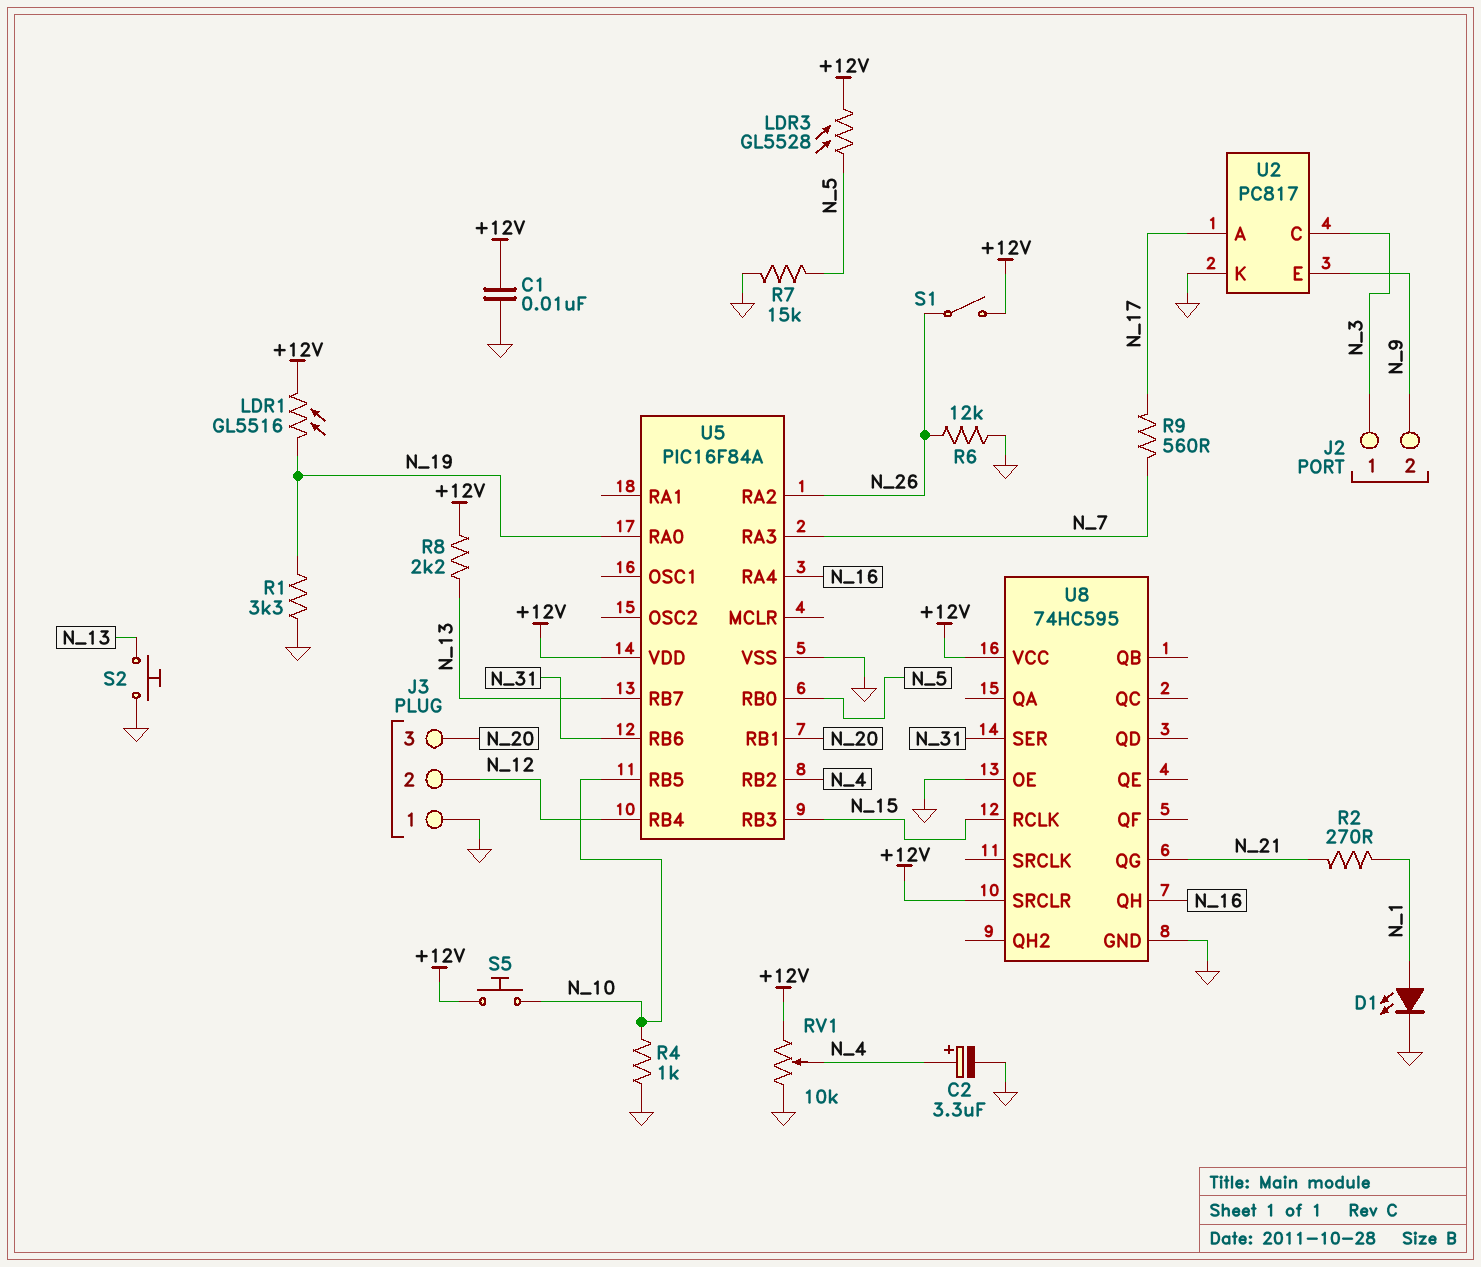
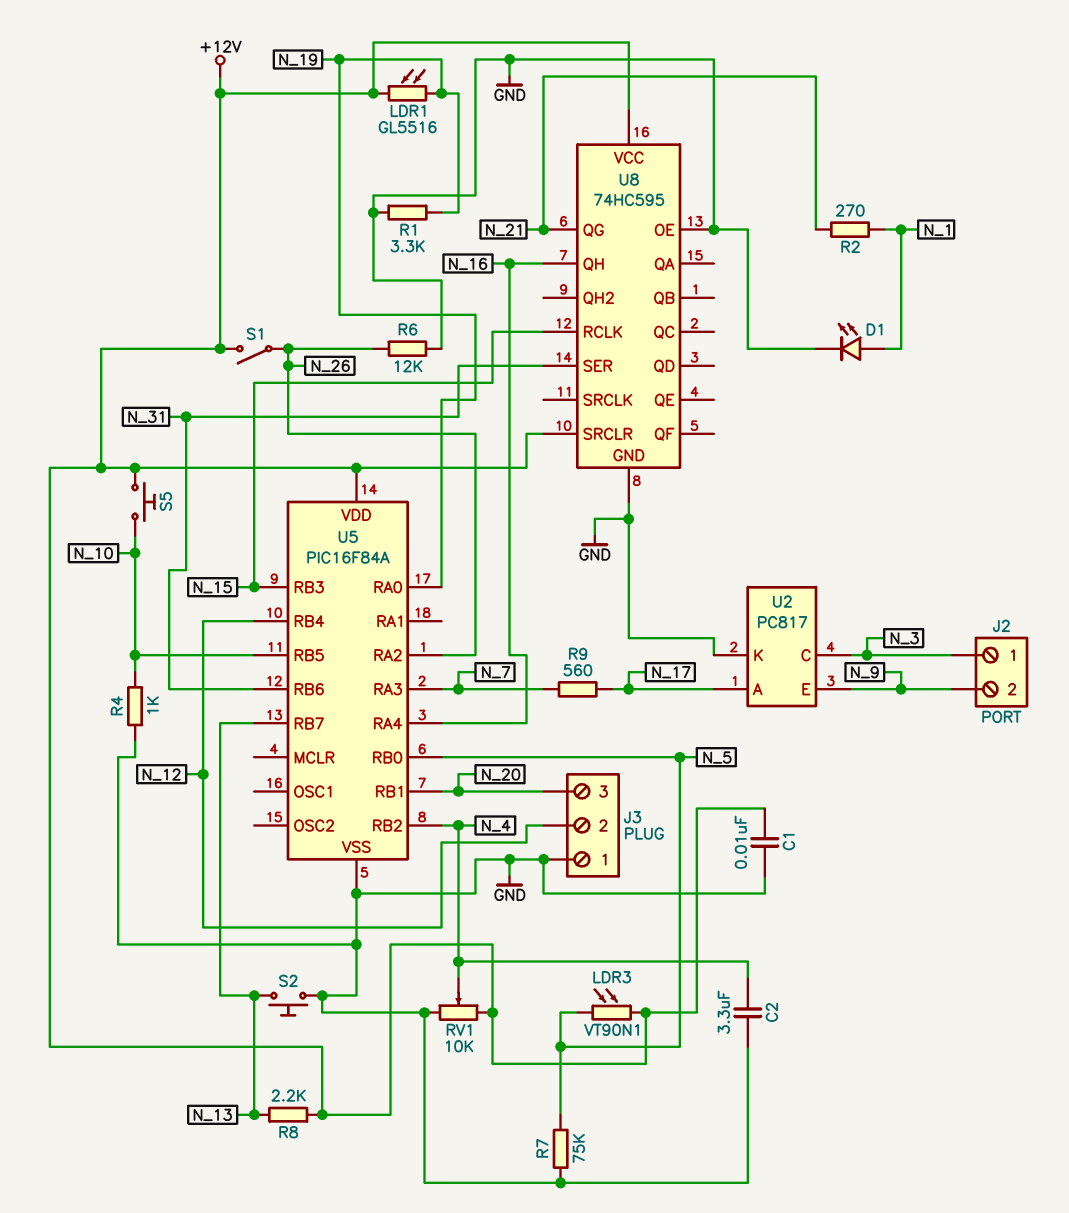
C2: 3.3uF (plus N_4, minus GND) -> 3.3uF (GND, N_4)
LDR3: GL5528 (+12V, N_5) -> VT90N1 (+12V, N_5)
R7: 15k (GND, N_5) -> 75k (GND, N_5)

